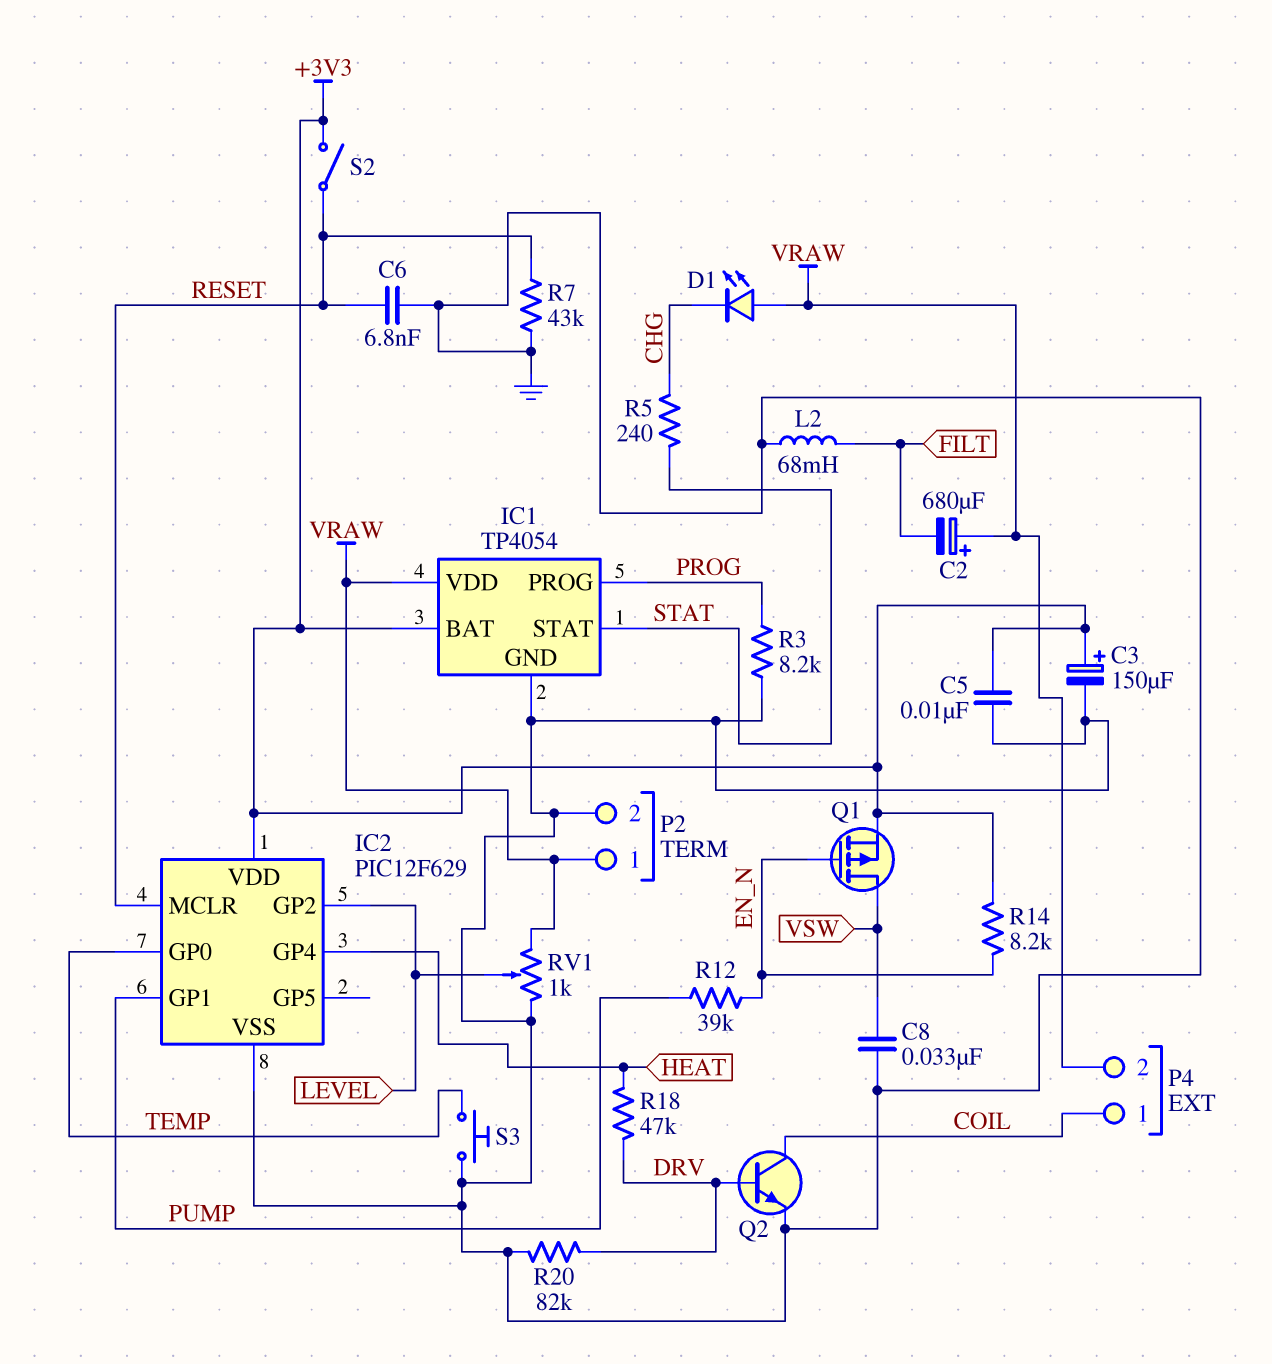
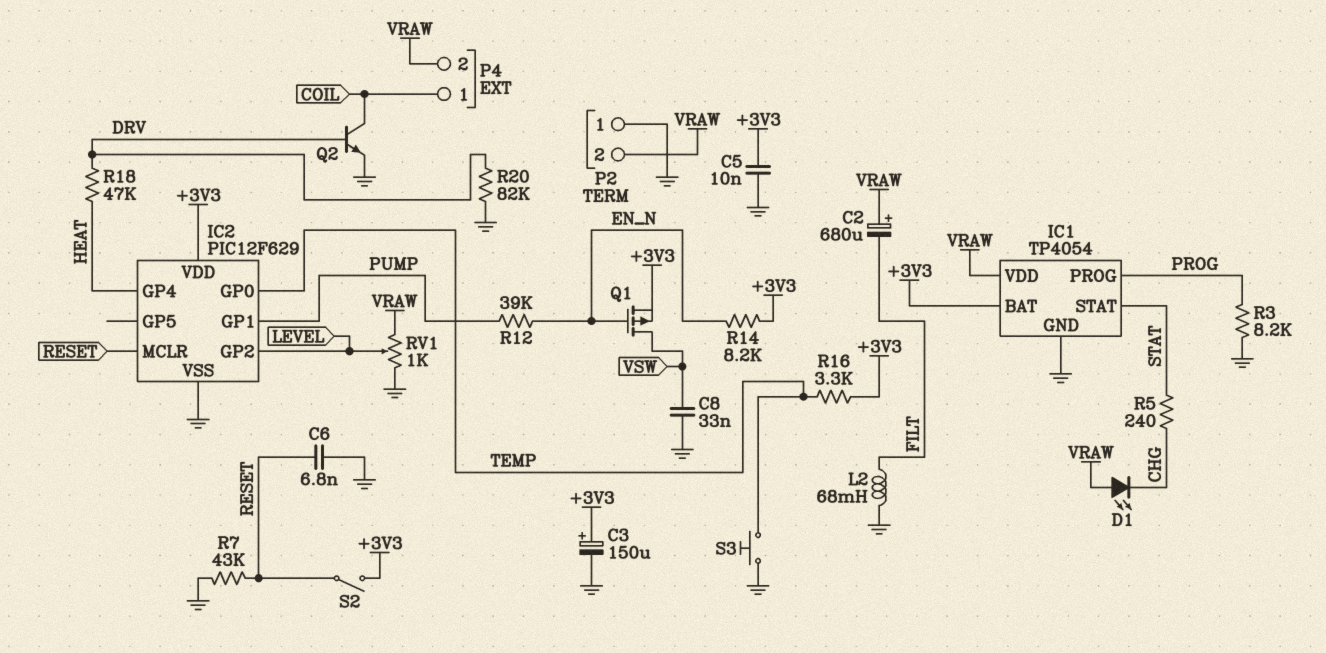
P2 pin 1: VRAW -> GND
P2 pin 2: GND -> VRAW
R16: none -> 3.3k (+3V3, TEMP)

